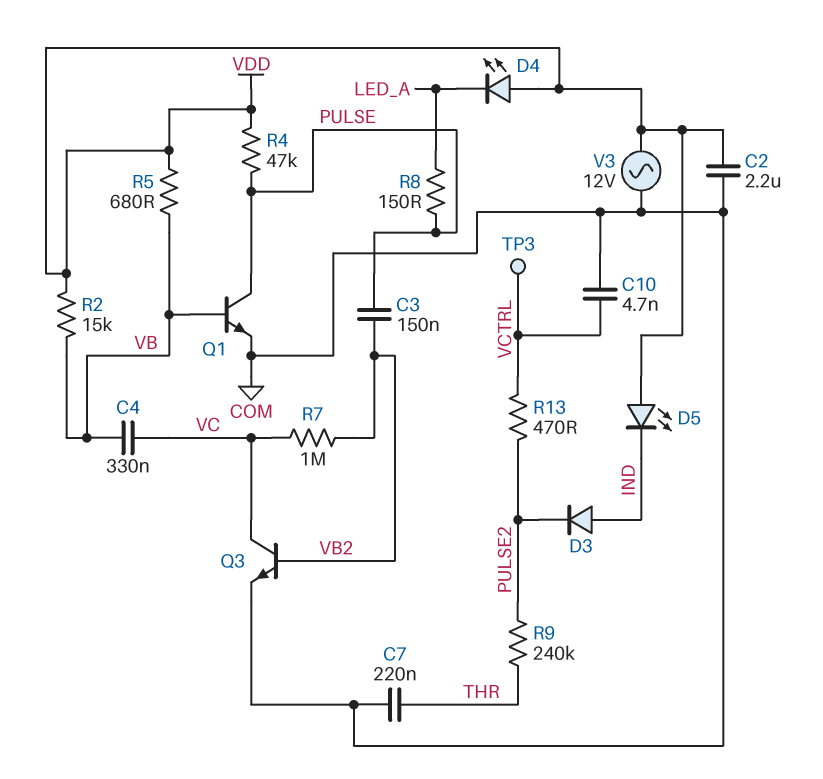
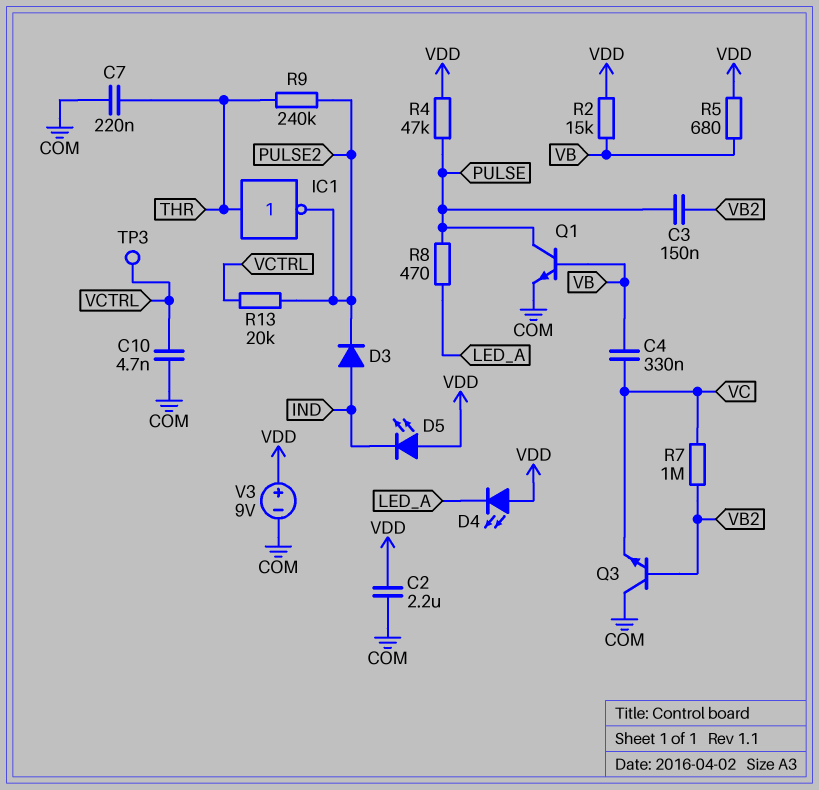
IC1: none -> NOT (in THR, out PULSE2)
Q3: NPN (B VB2, C VC, E COM) -> NPN (B VB2, C COM, E VC)
R8: 150 (LED_A, PULSE) -> 470 (LED_A, PULSE)
R13: 470 (PULSE2, VCTRL) -> 20k (PULSE2, VCTRL)
V3: AC 12V (COM, VDD) -> 9V (plus VDD, minus COM)

